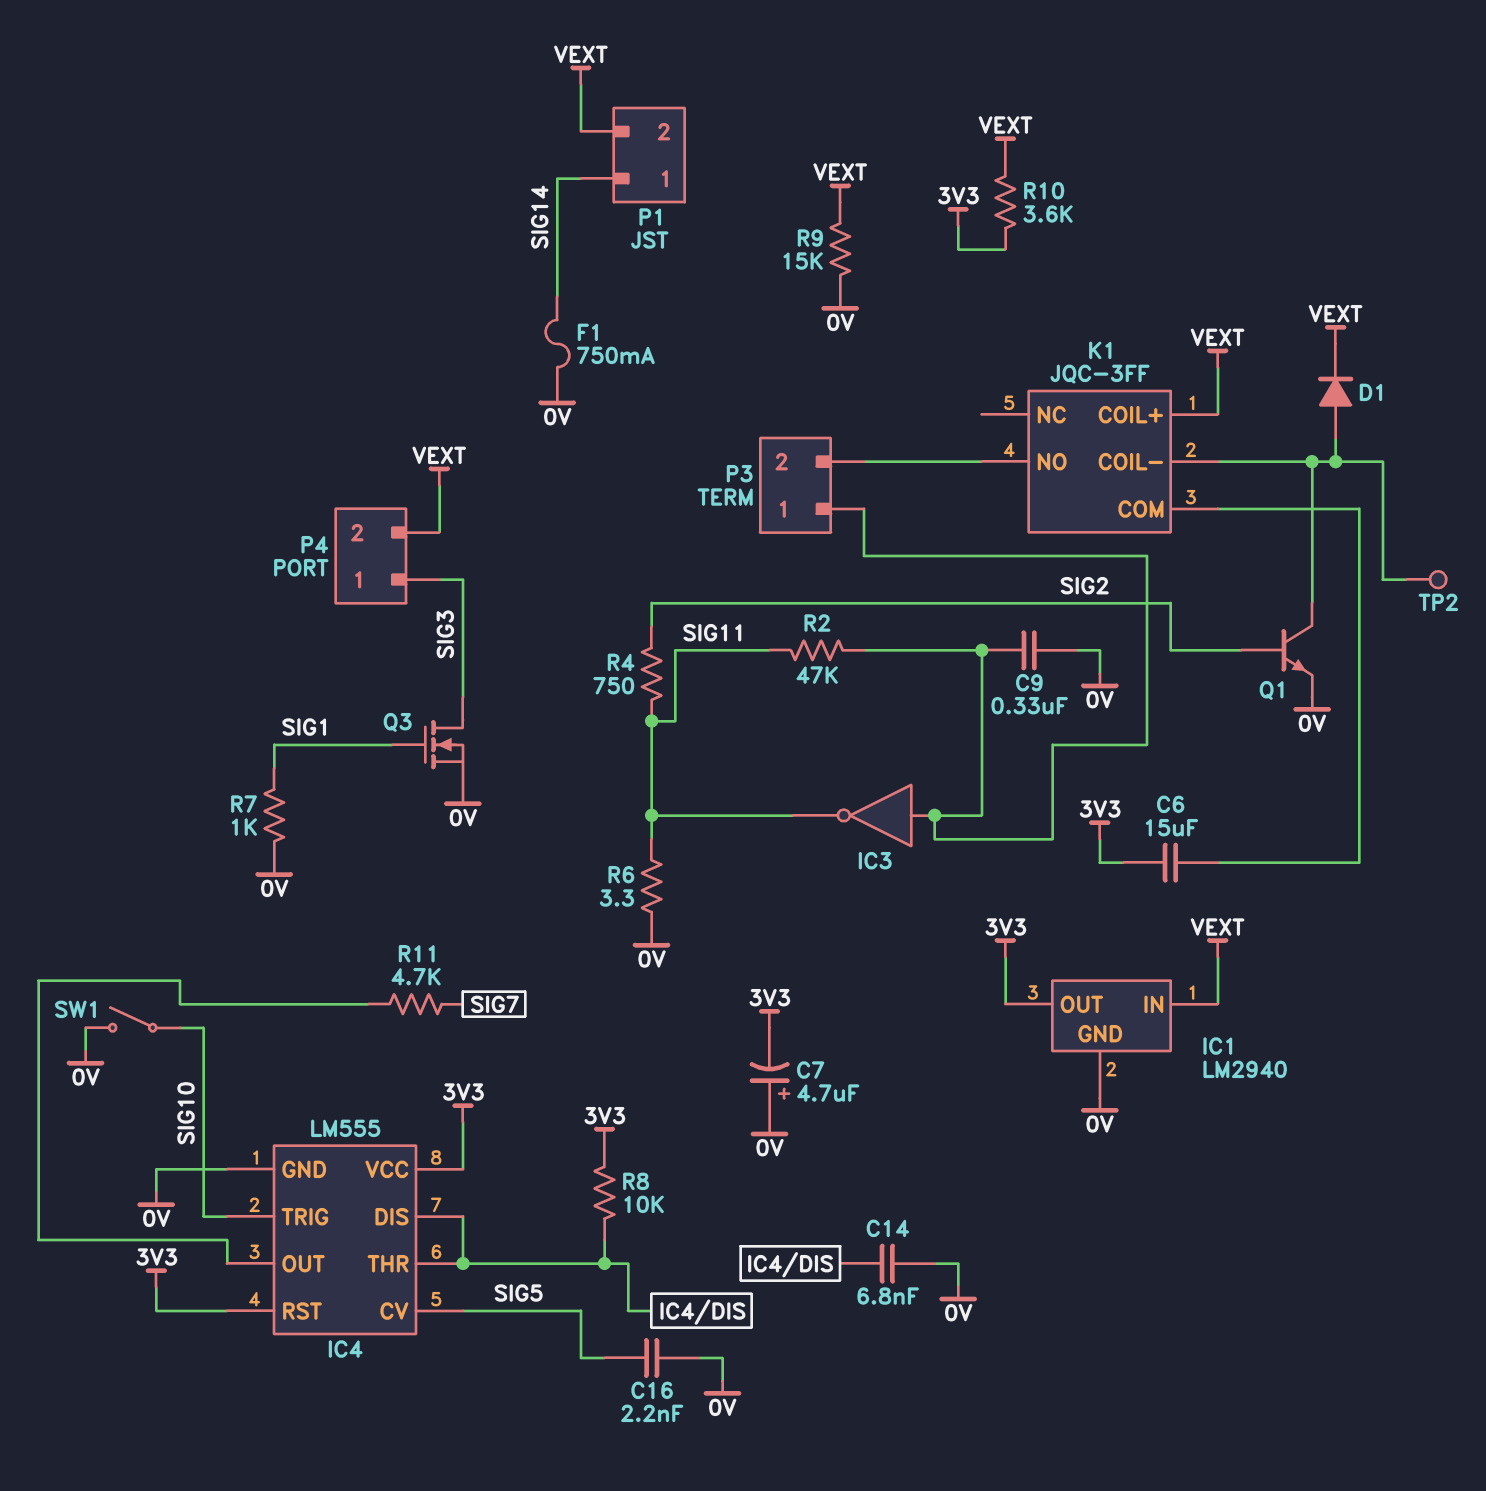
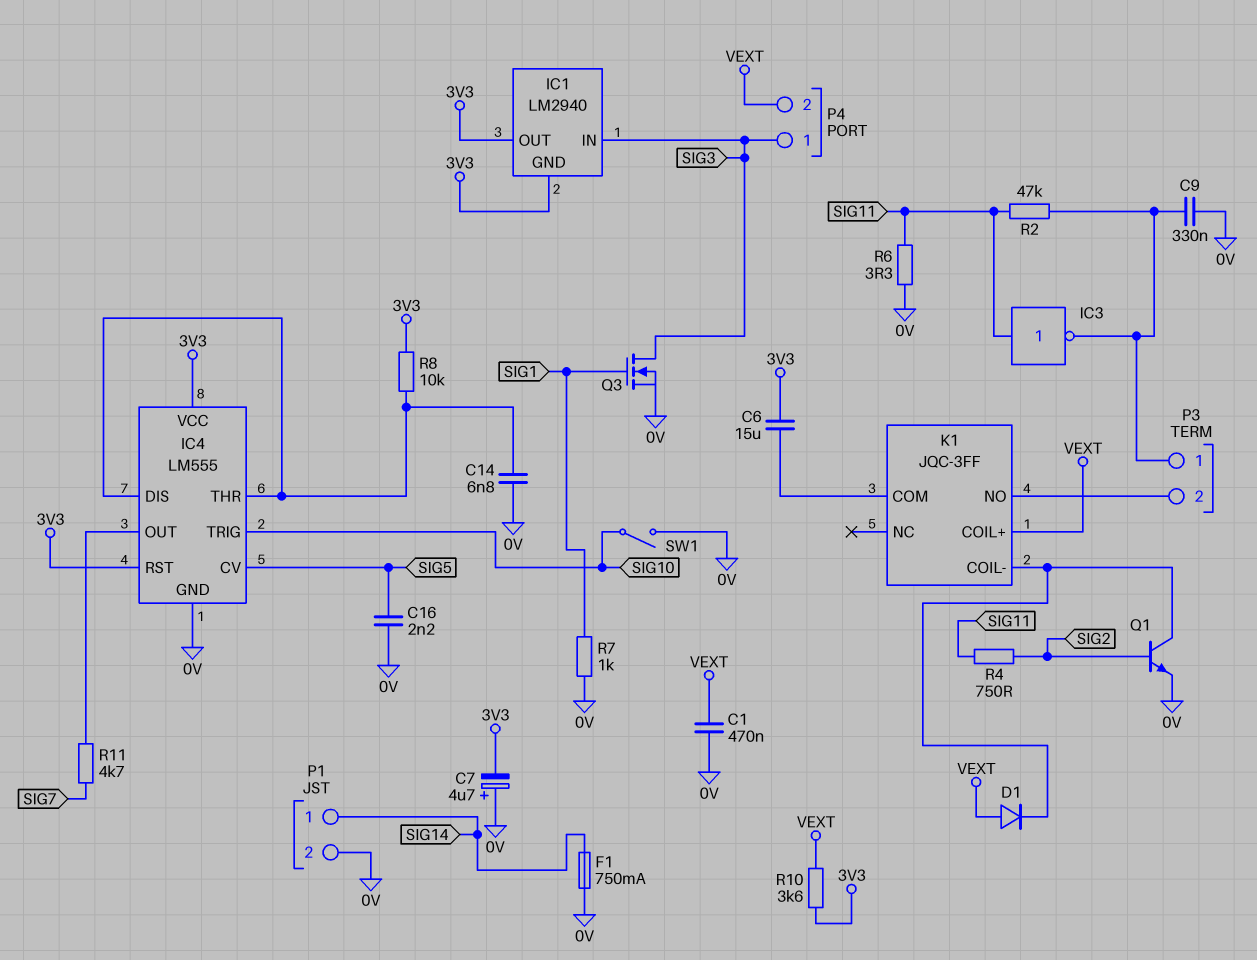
C1: none -> 470nF (0V, VEXT)
D1: diode (A K1/COIL-, K VEXT) -> diode (A VEXT, K K1/COIL-)
IC1 pin GND: 0V -> 3V3
IC1 pin IN: VEXT -> SIG3
IC3: NOT (in P3/1, out SIG11) -> NOT (in SIG11, out P3/1)
P1 pin 2: VEXT -> 0V
R9: 15k (0V, VEXT) -> none
TP2: test point (K1/COIL-) -> none

